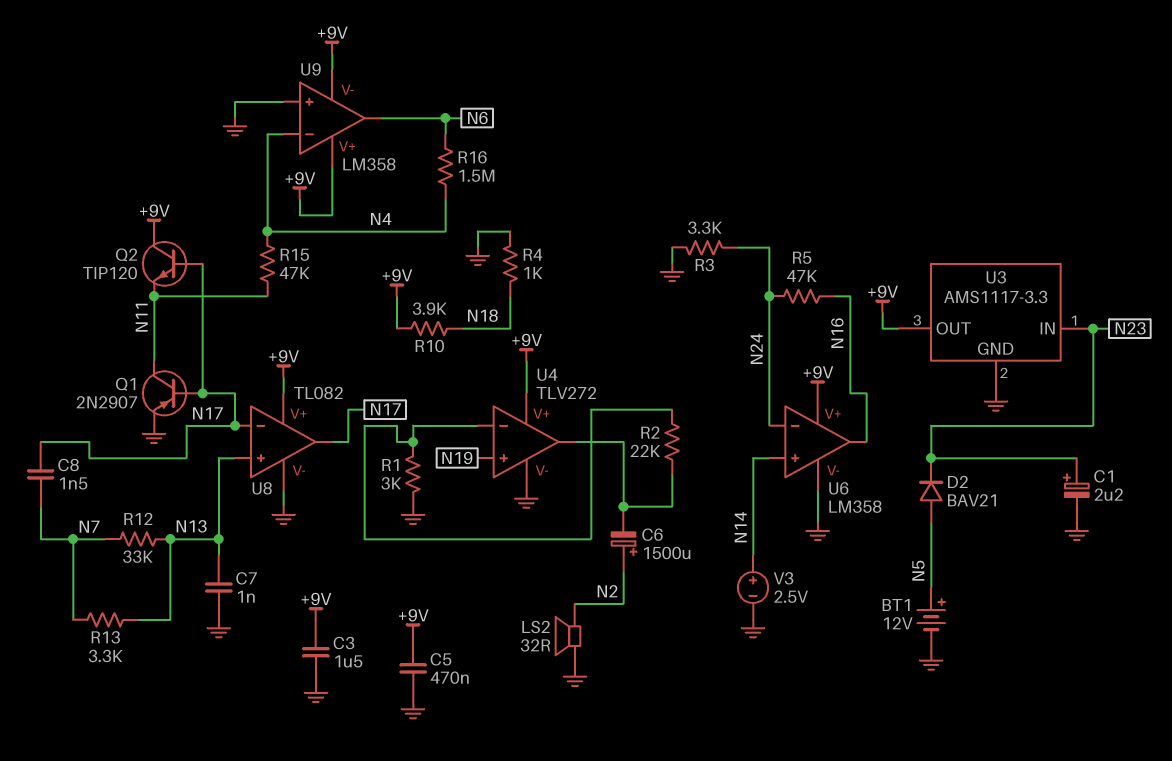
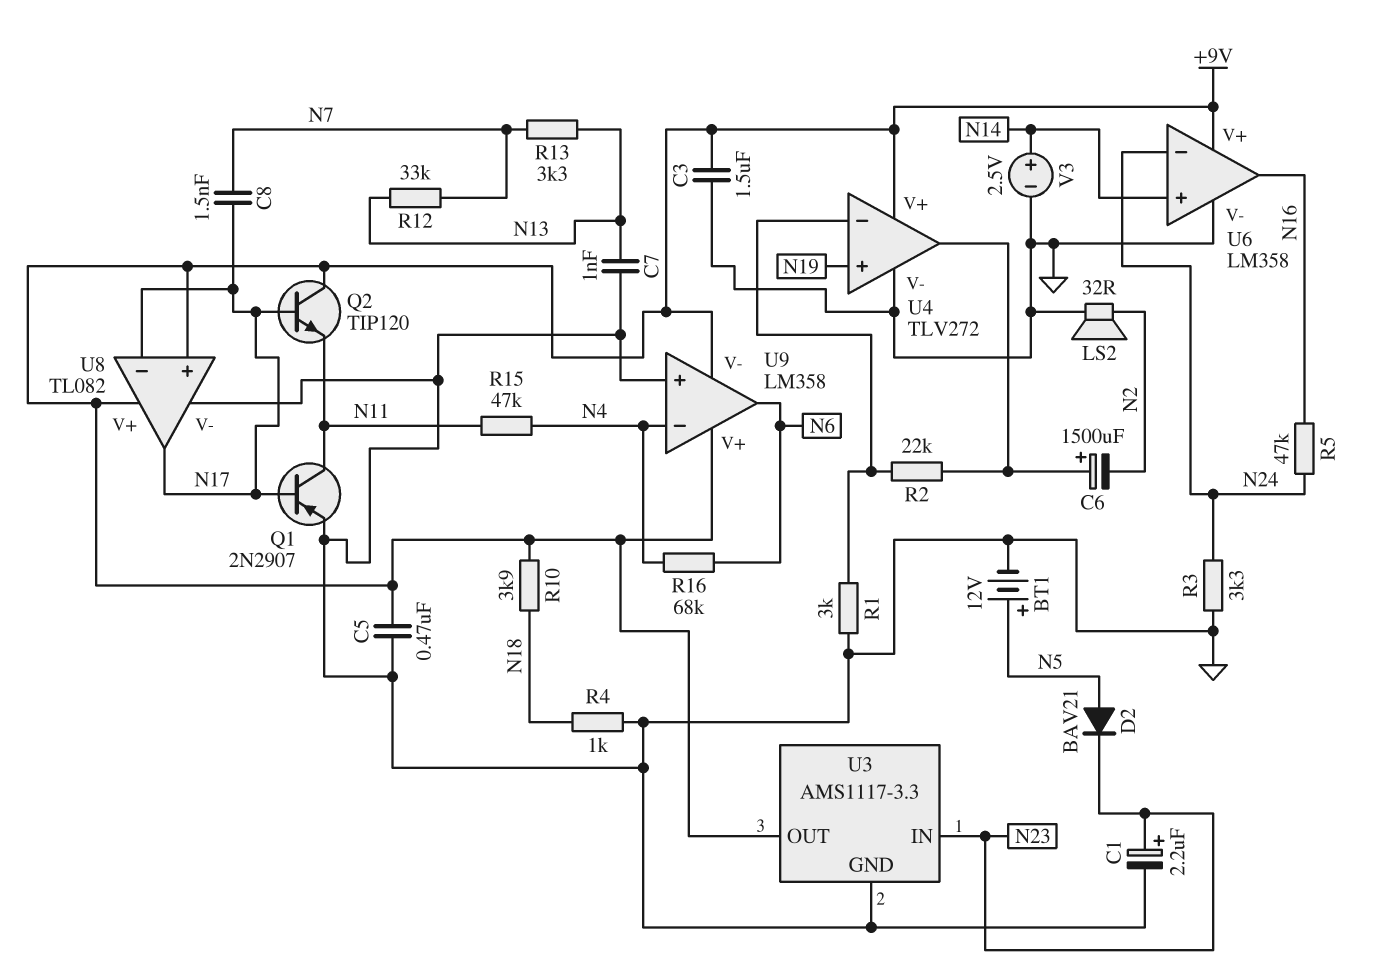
C6: 1500uF (plus N2, minus U4/out) -> 1500uF (plus U4/out, minus N2)
R16: 1.5M (N4, N6) -> 68k (N4, N6)
U8 pin in+: N13 -> +9V

